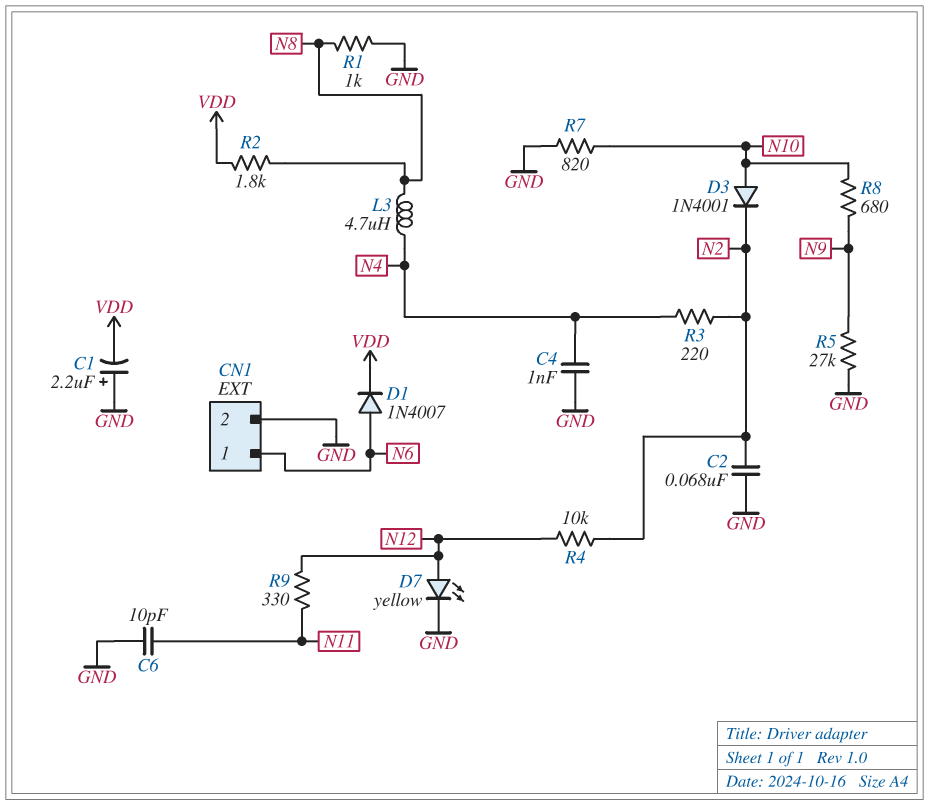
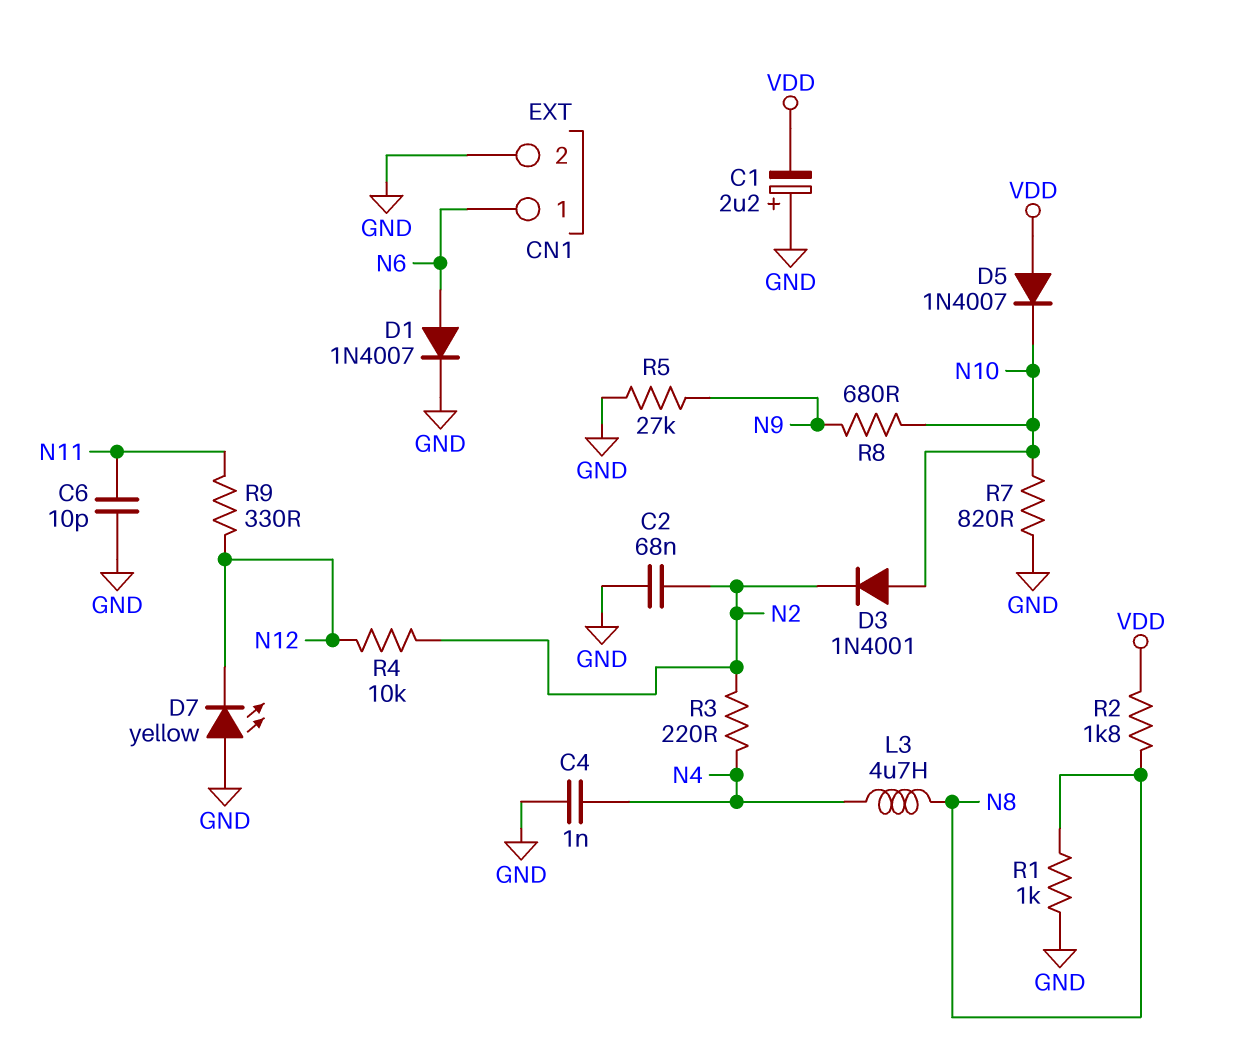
D1: diode 1N4007 (A N6, K VDD) -> diode 1N4007 (A N6, K GND)
D5: none -> diode 1N4007 (A VDD, K N10)
D7: LED yellow (A N12, K GND) -> LED yellow (A GND, K N12)

